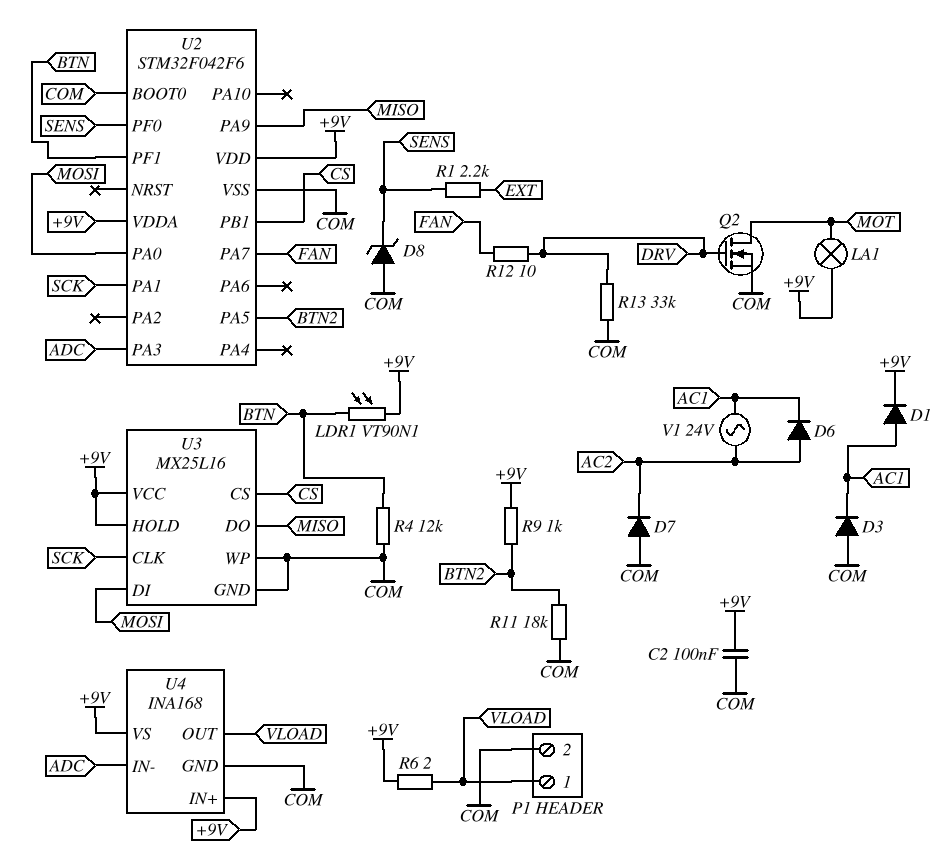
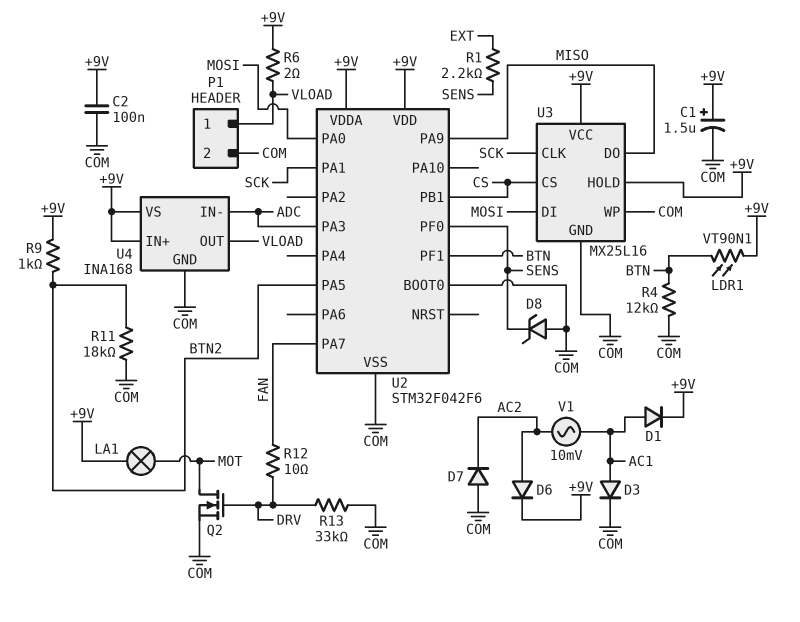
C1: none -> 1.5uF (plus +9V, minus COM)
D3: diode (A COM, K AC1) -> diode (A AC1, K COM)
D6: diode (A AC2, K AC1) -> diode (A AC2, K +9V)
V1: AC 24V (AC1, AC2) -> AC 10mV (AC1, AC2)

